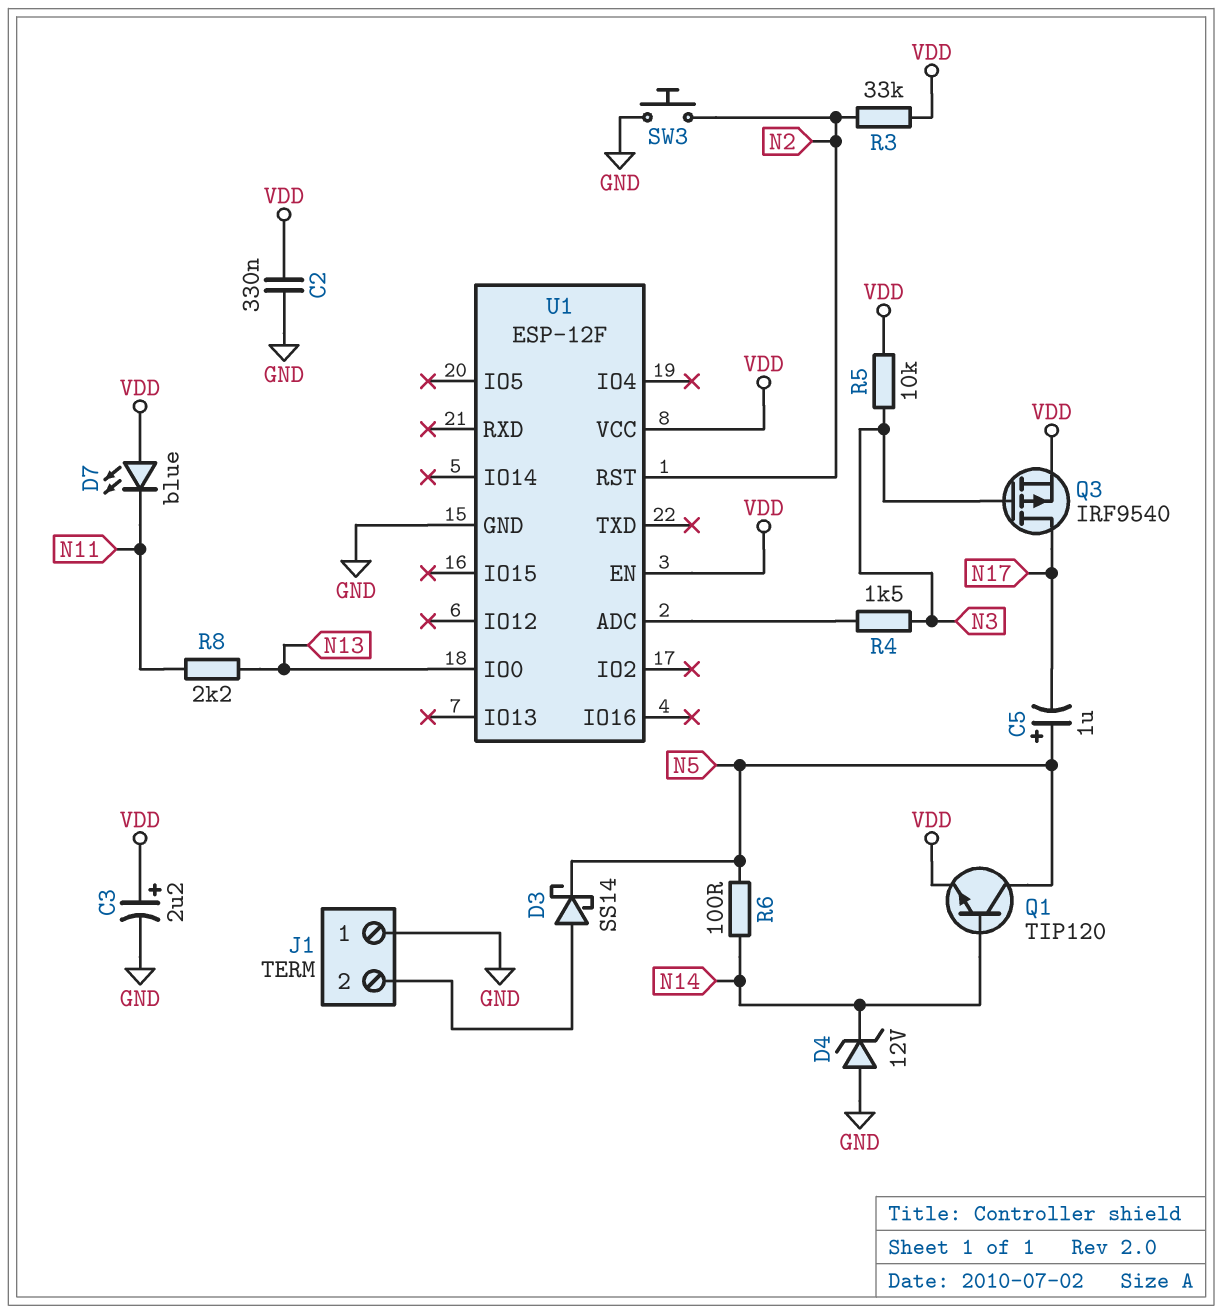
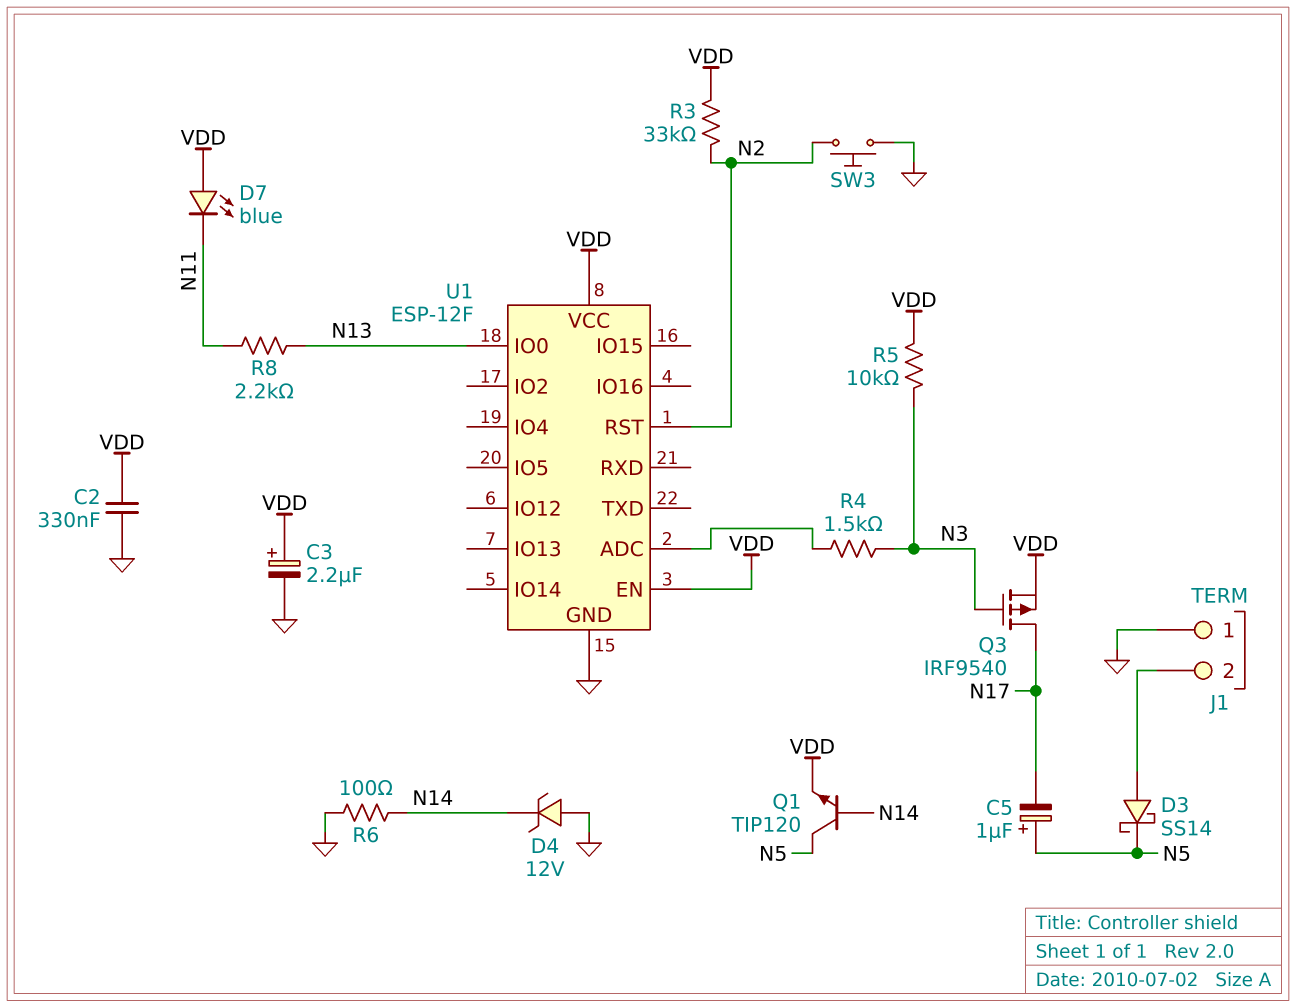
R6: 100 (N5, N14) -> 100 (GND, N14)

